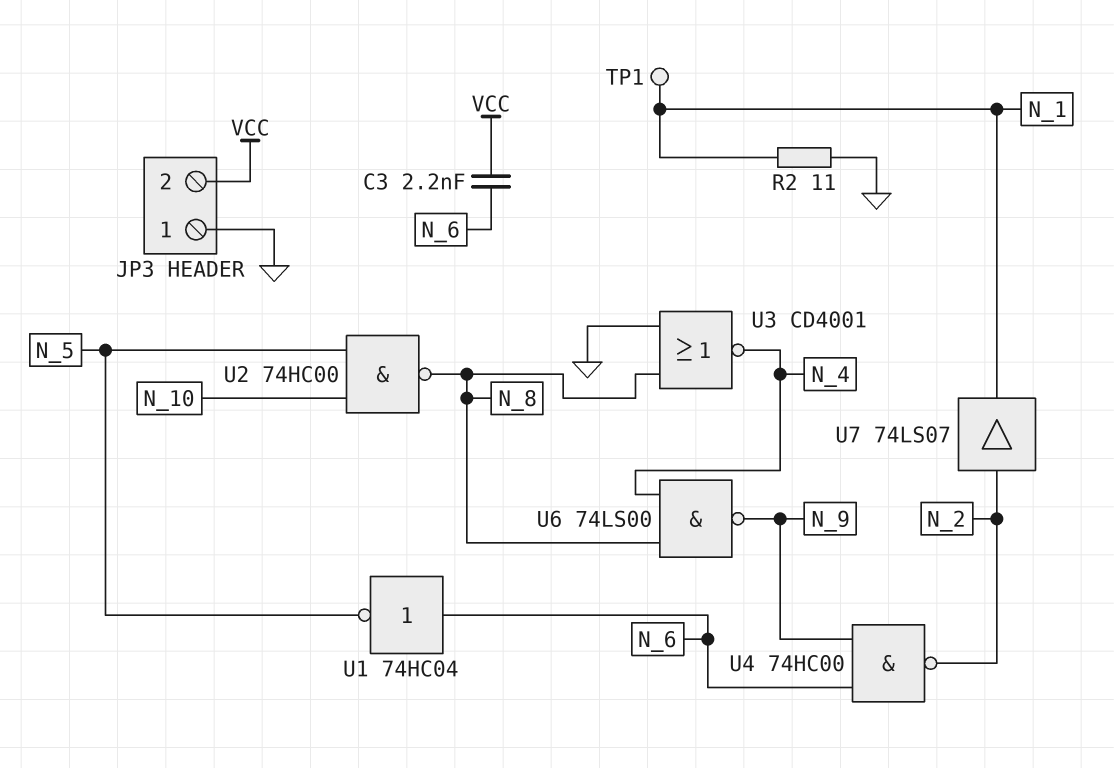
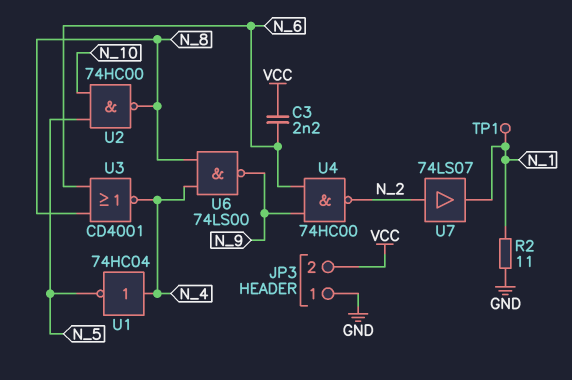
U1: NOT 74HC04 (in N_6, out N_5) -> NOT 74HC04 (in N_4, out N_5)
U3: NOR CD4001 (in GND, in N_8, out N_4) -> NOR CD4001 (in N_6, in N_8, out N_4)

